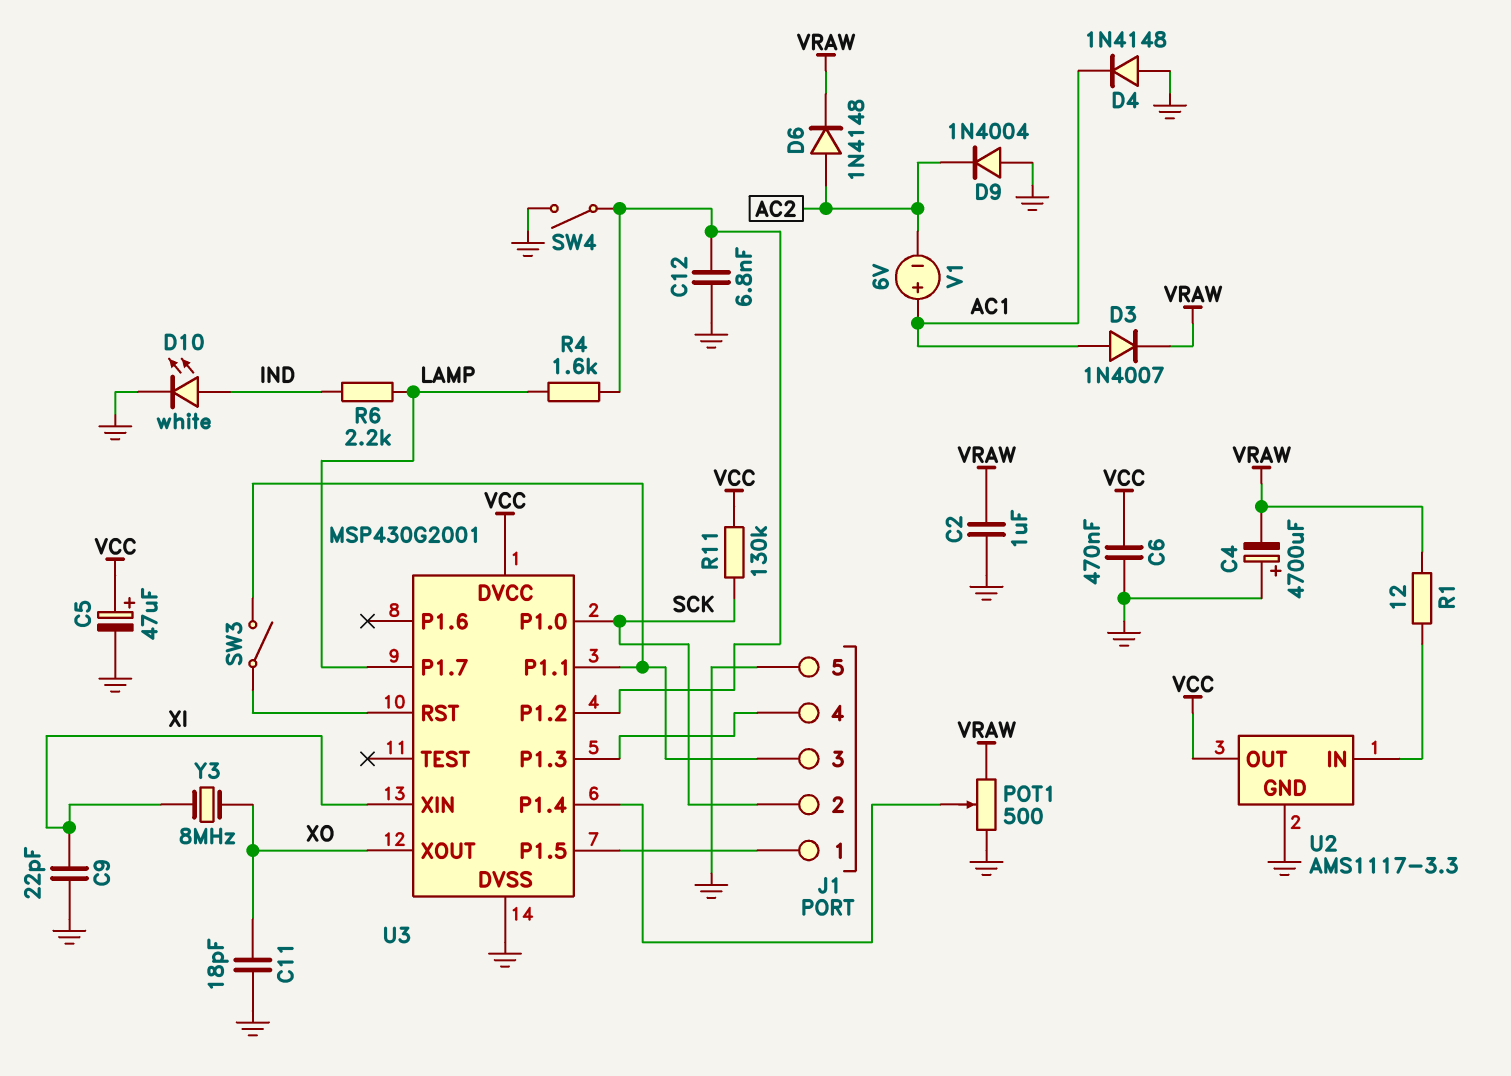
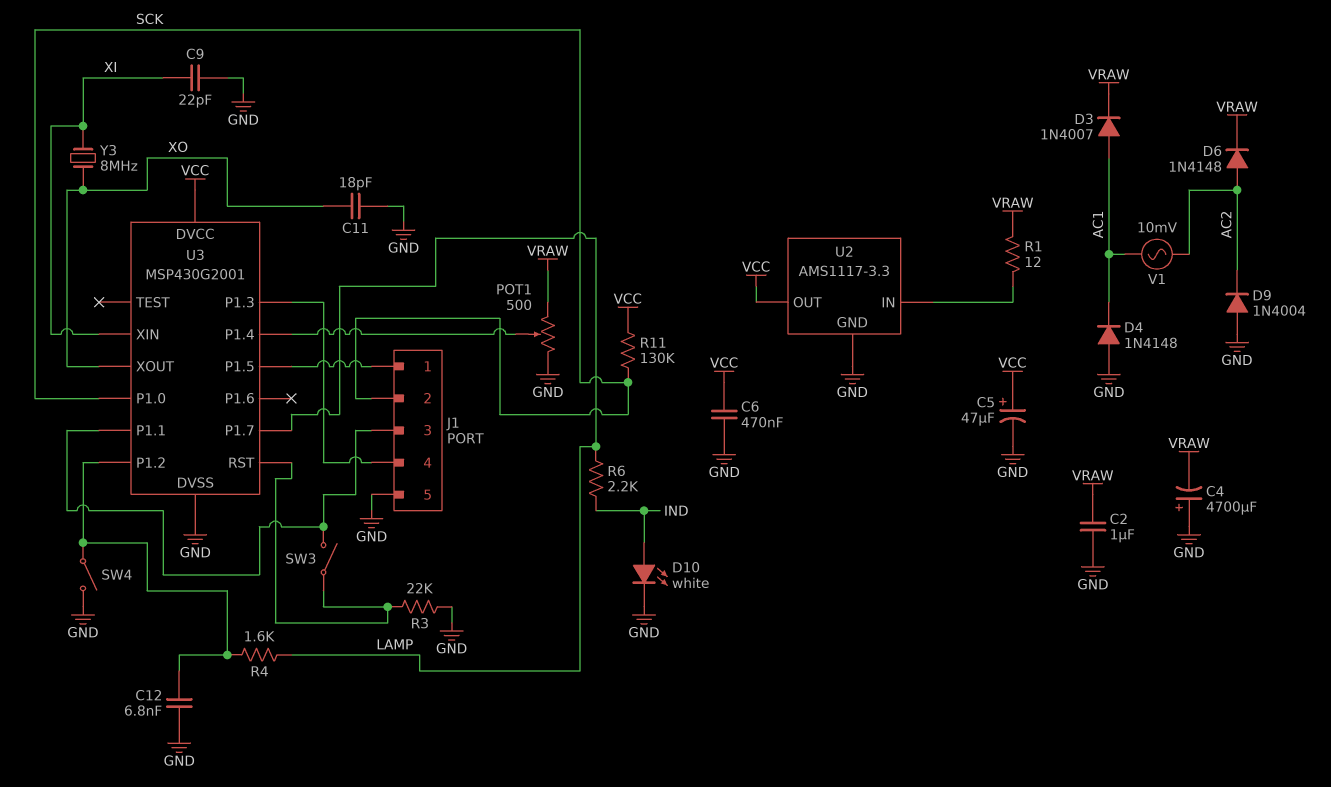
R3: none -> 22k (GND, U3/RST)
V1: 6V (plus AC1, minus AC2) -> AC 10mV (AC1, AC2)

